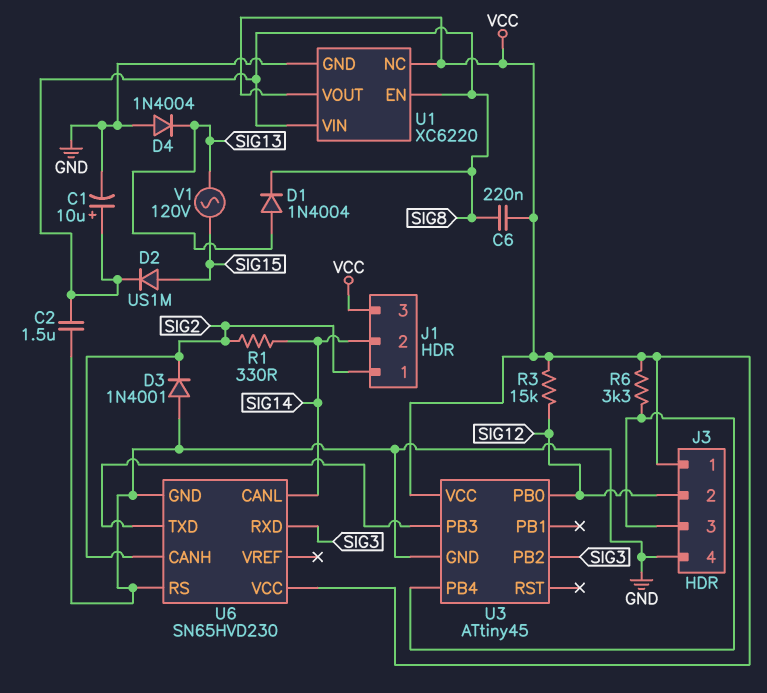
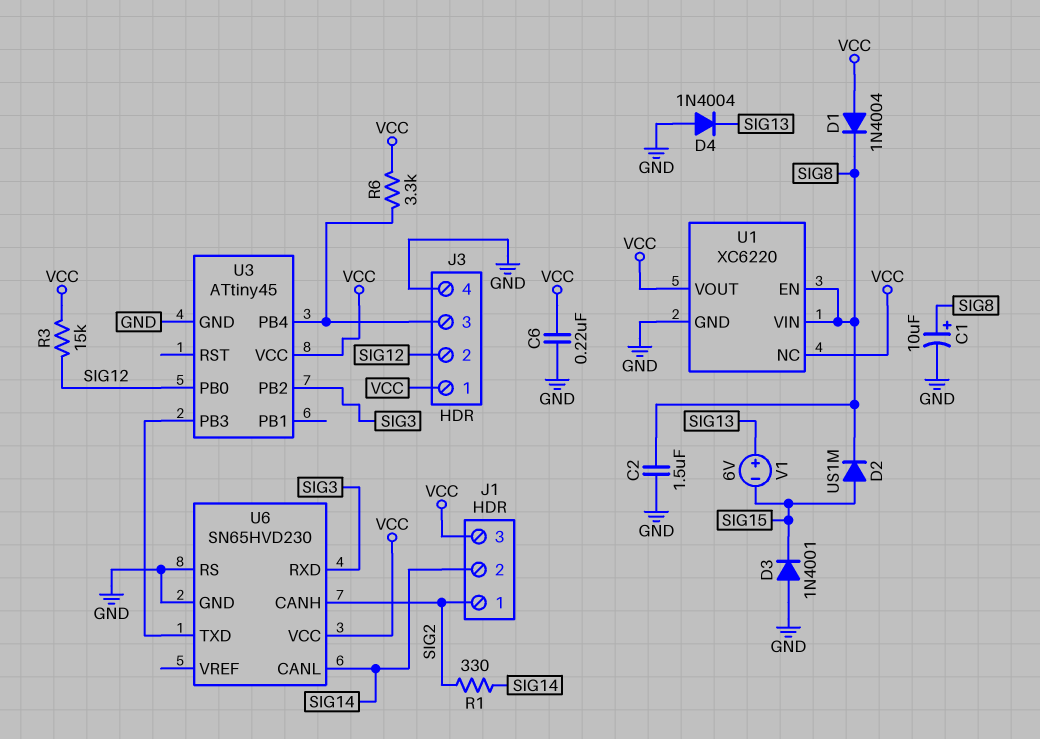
C6: 220nF (SIG8, VCC) -> 220nF (GND, VCC)
D1: diode 1N4004 (A SIG13, K SIG8) -> diode 1N4004 (A VCC, K SIG8)
D3: diode 1N4001 (A GND, K SIG2) -> diode 1N4001 (A GND, K SIG15)
V1: AC 120V (SIG13, SIG15) -> 6V (plus SIG13, minus SIG15)

